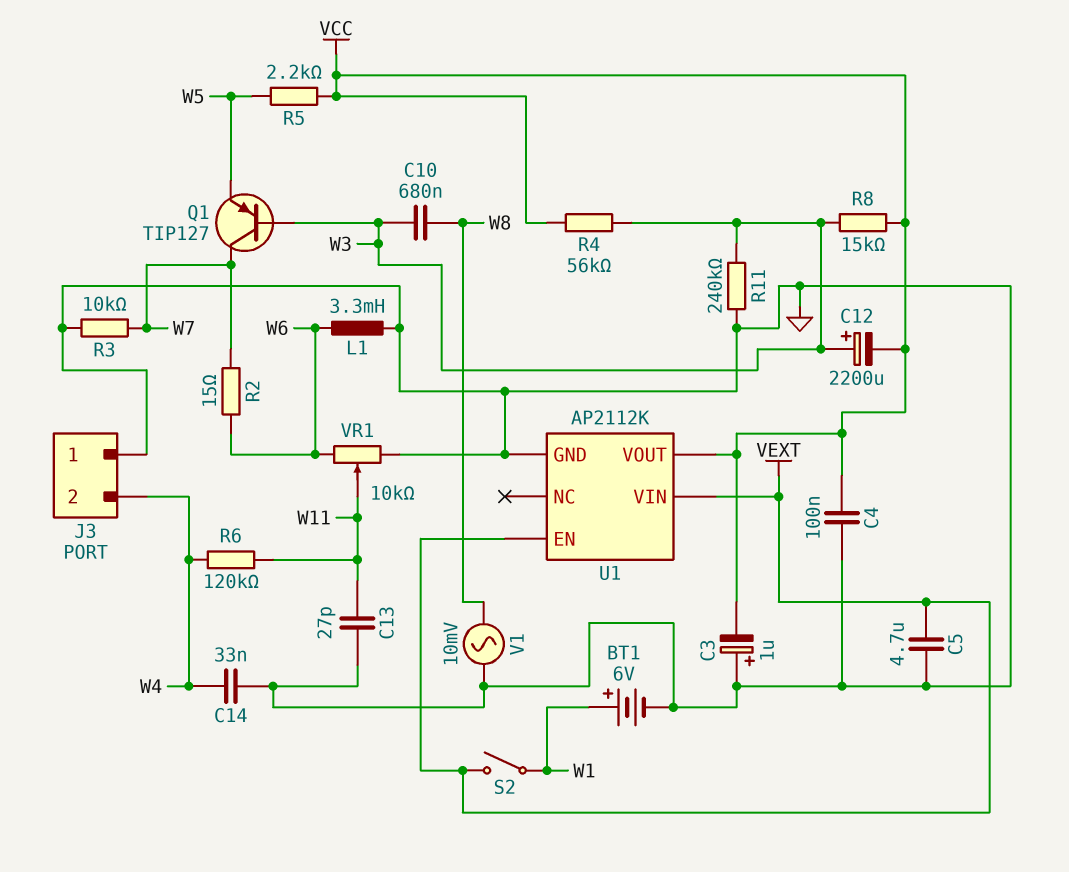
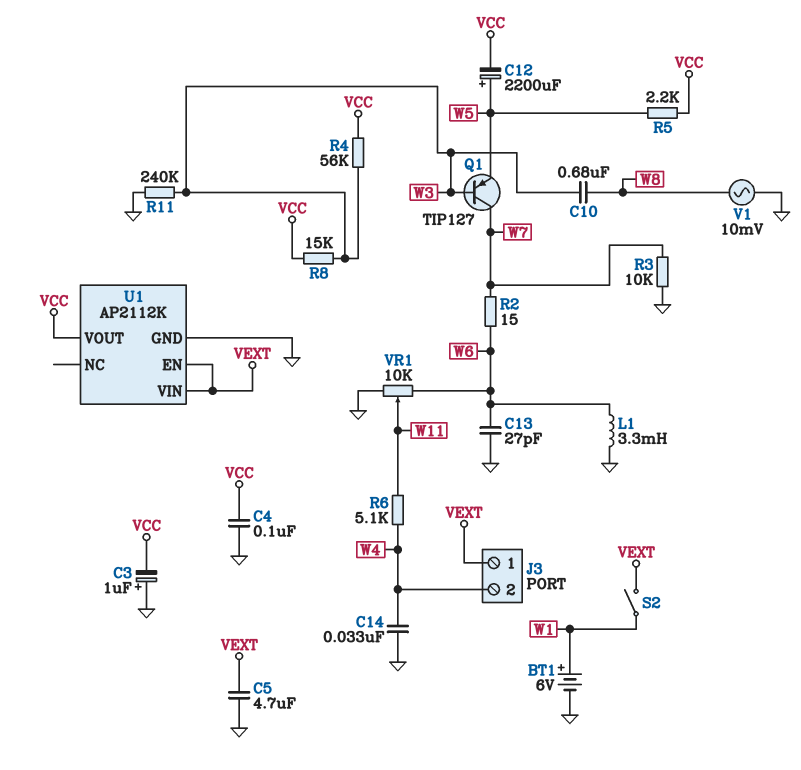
C12: 2200uF (plus W3, minus VCC) -> 2200uF (plus W5, minus VCC)
C13: 27pF (GND, W11) -> 27pF (GND, W6)
J3 pin 1: GND -> VEXT
R6: 120k (W4, W11) -> 5.1k (W4, W11)

